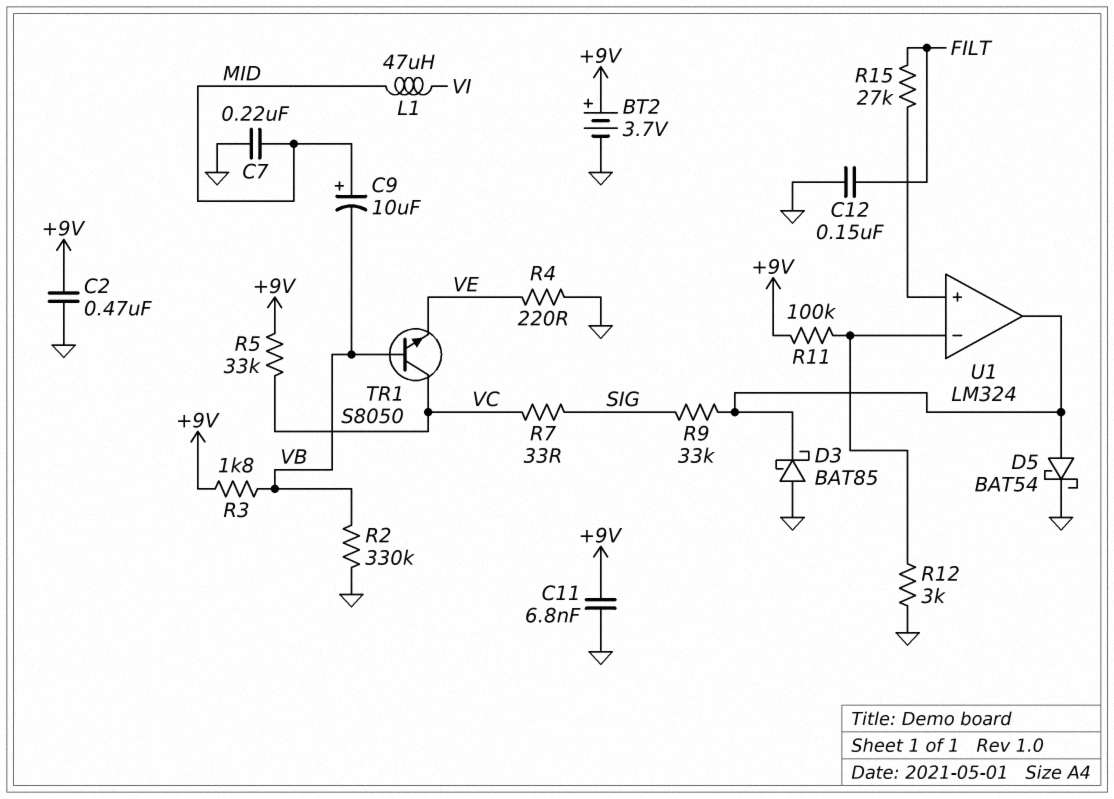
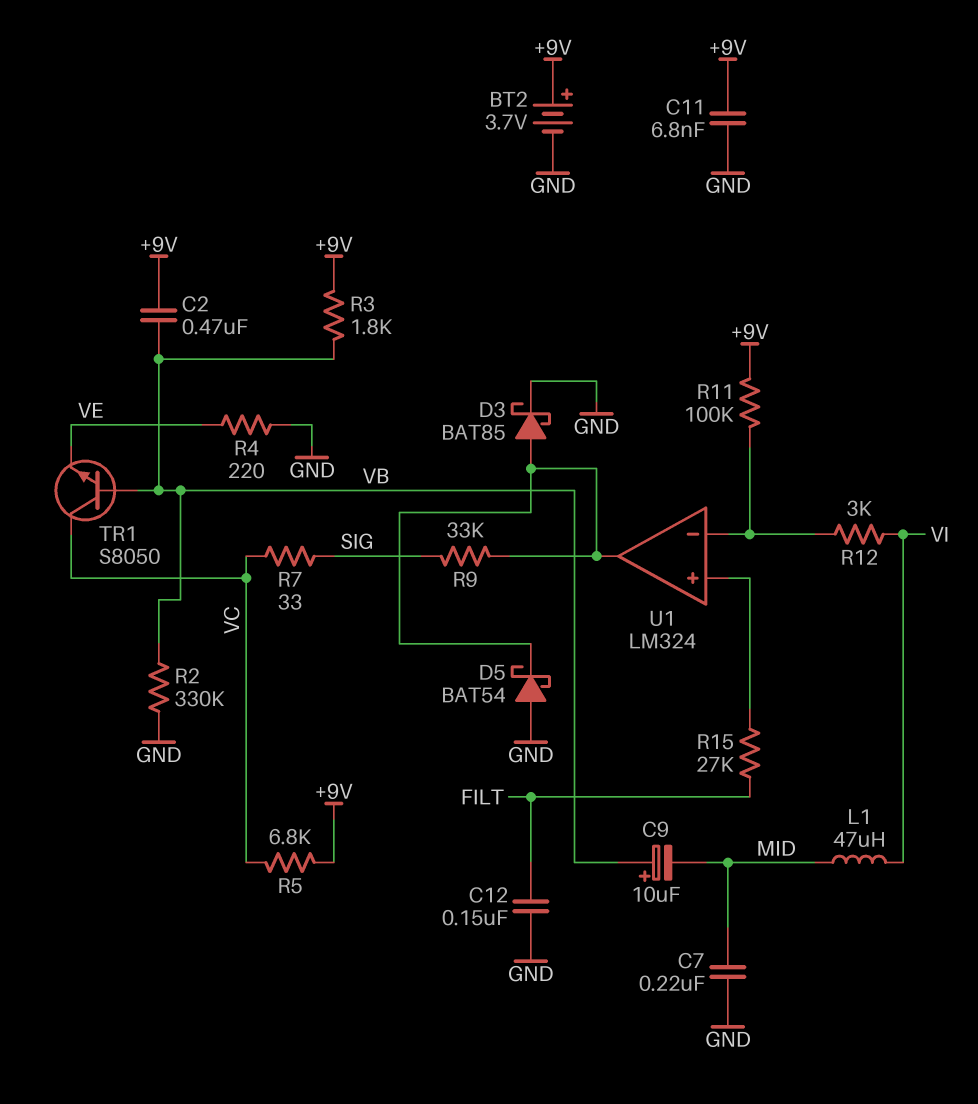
C2: 470nF (+9V, GND) -> 470nF (+9V, VB)
C9: 10uF (plus MID, minus VB) -> 10uF (plus VB, minus MID)
D3: schottky BAT85 (A GND, K U1/out) -> schottky BAT85 (A U1/out, K GND)
D5: schottky BAT54 (A U1/out, K GND) -> schottky BAT54 (A GND, K U1/out)
R5: 33k (+9V, VC) -> 6.8k (+9V, VC)
R12: 3k (GND, U1/in-) -> 3k (U1/in-, VI)

